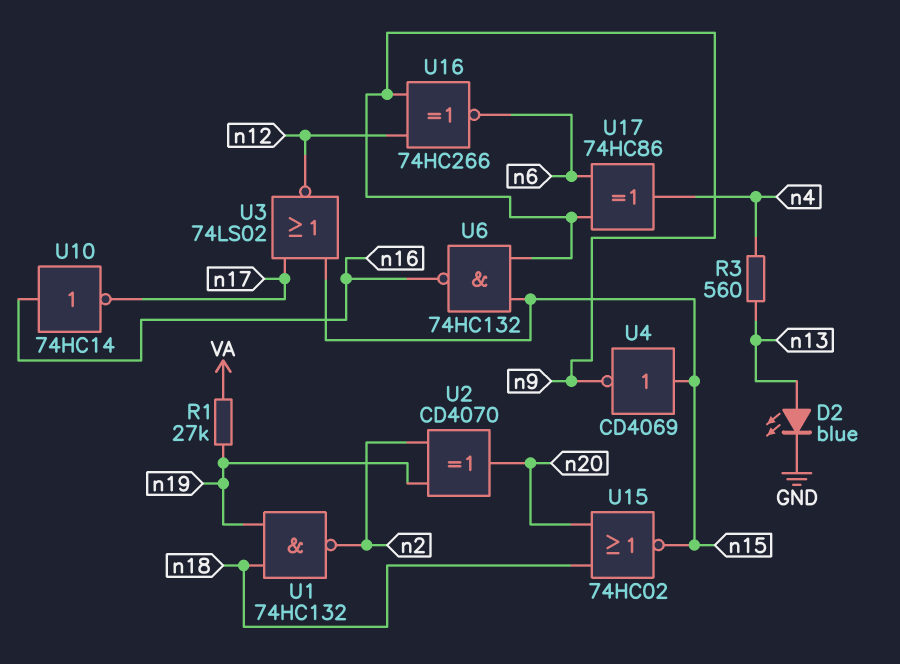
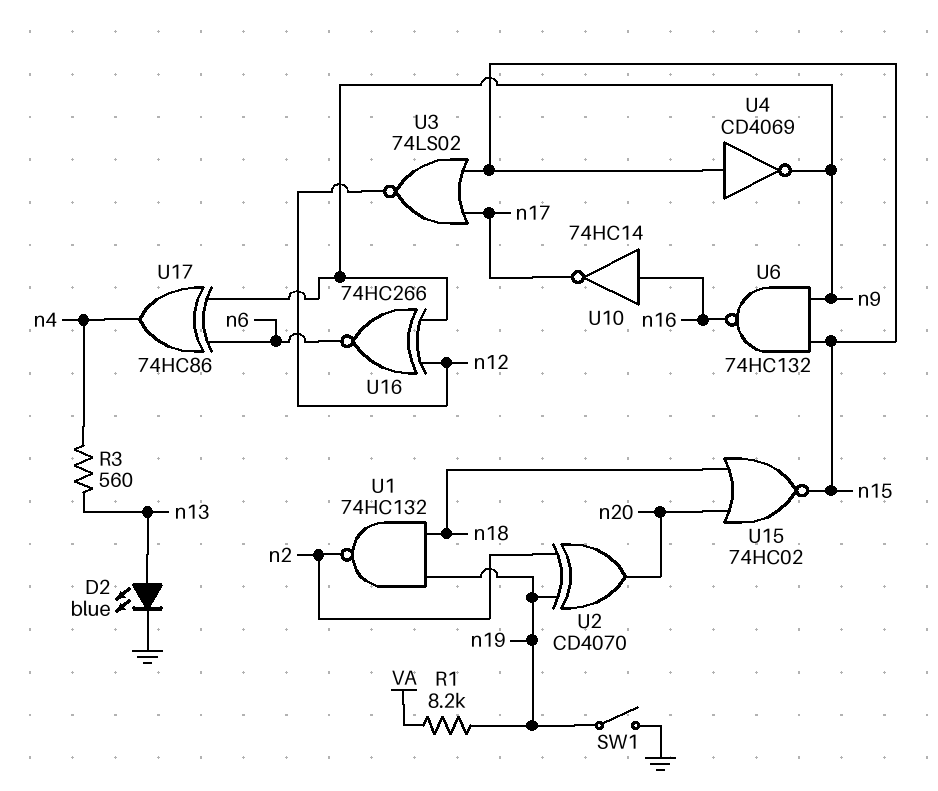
R1: 27k (VA, n19) -> 8.2k (VA, n19)
SW1: none -> switch (GND, n19)

